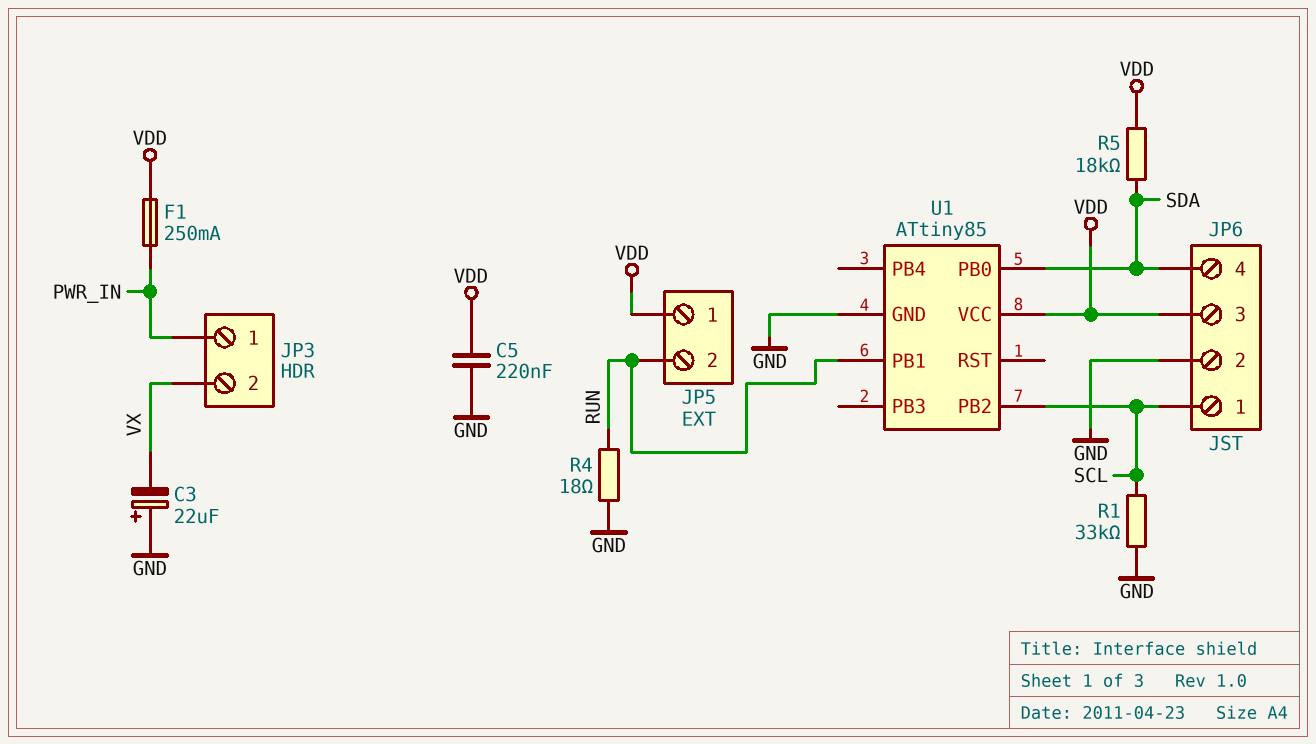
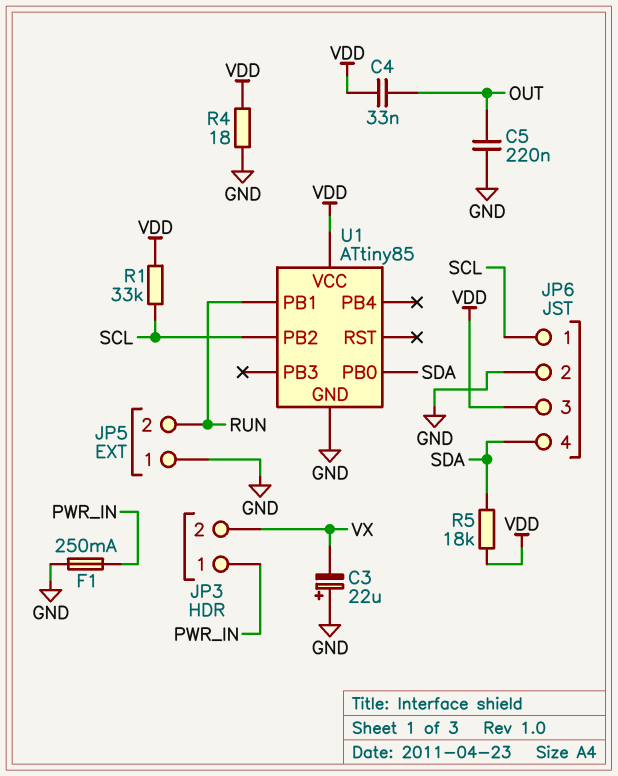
C4: none -> 33nF (OUT, VDD)
C5: 220nF (GND, VDD) -> 220nF (GND, OUT)
F1: 250mA (PWR_IN, VDD) -> 250mA (GND, PWR_IN)
JP5 pin 1: VDD -> GND
R1: 33k (GND, SCL) -> 33k (SCL, VDD)
R4: 18 (GND, RUN) -> 18 (GND, VDD)

